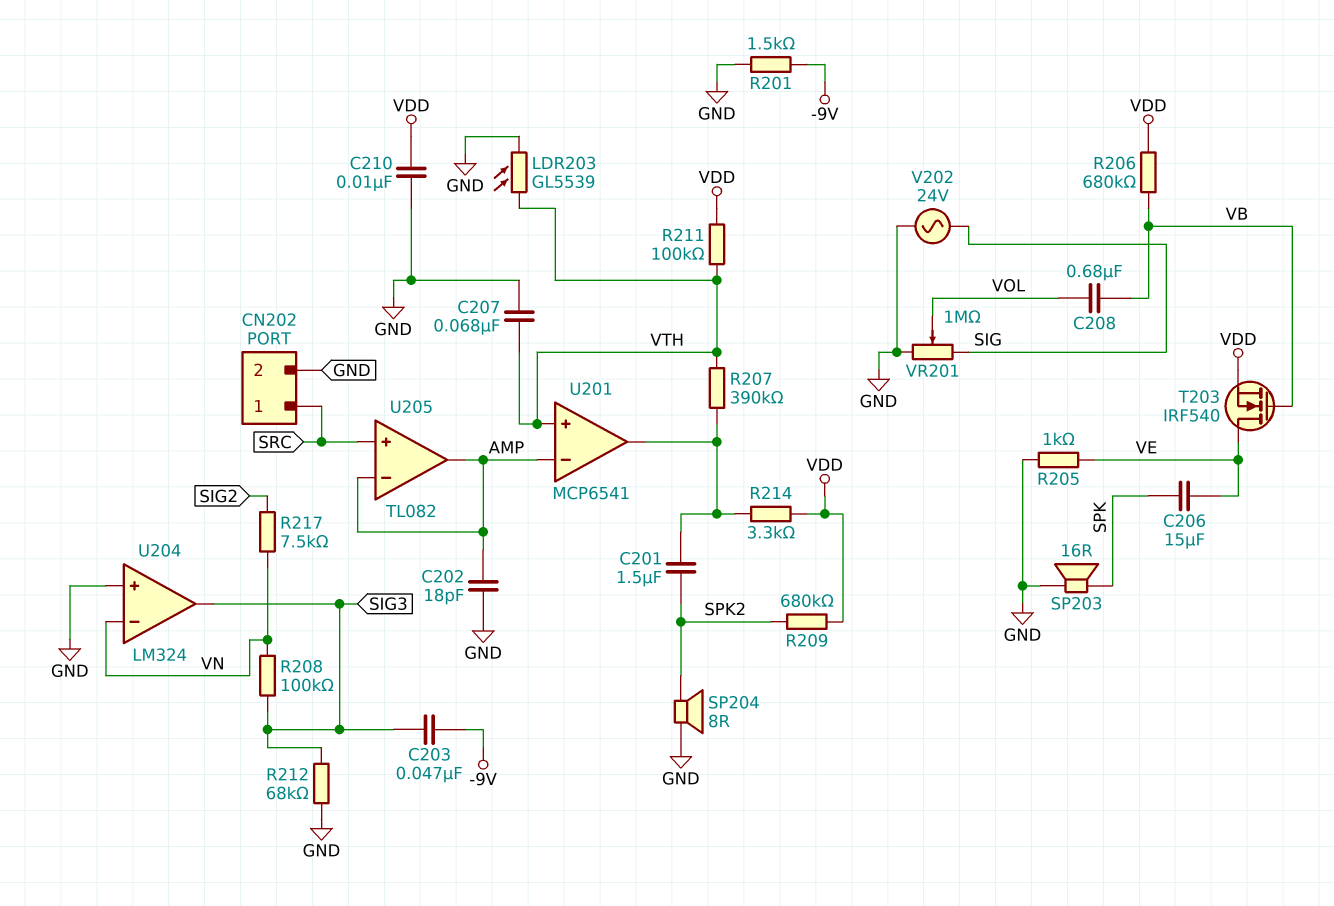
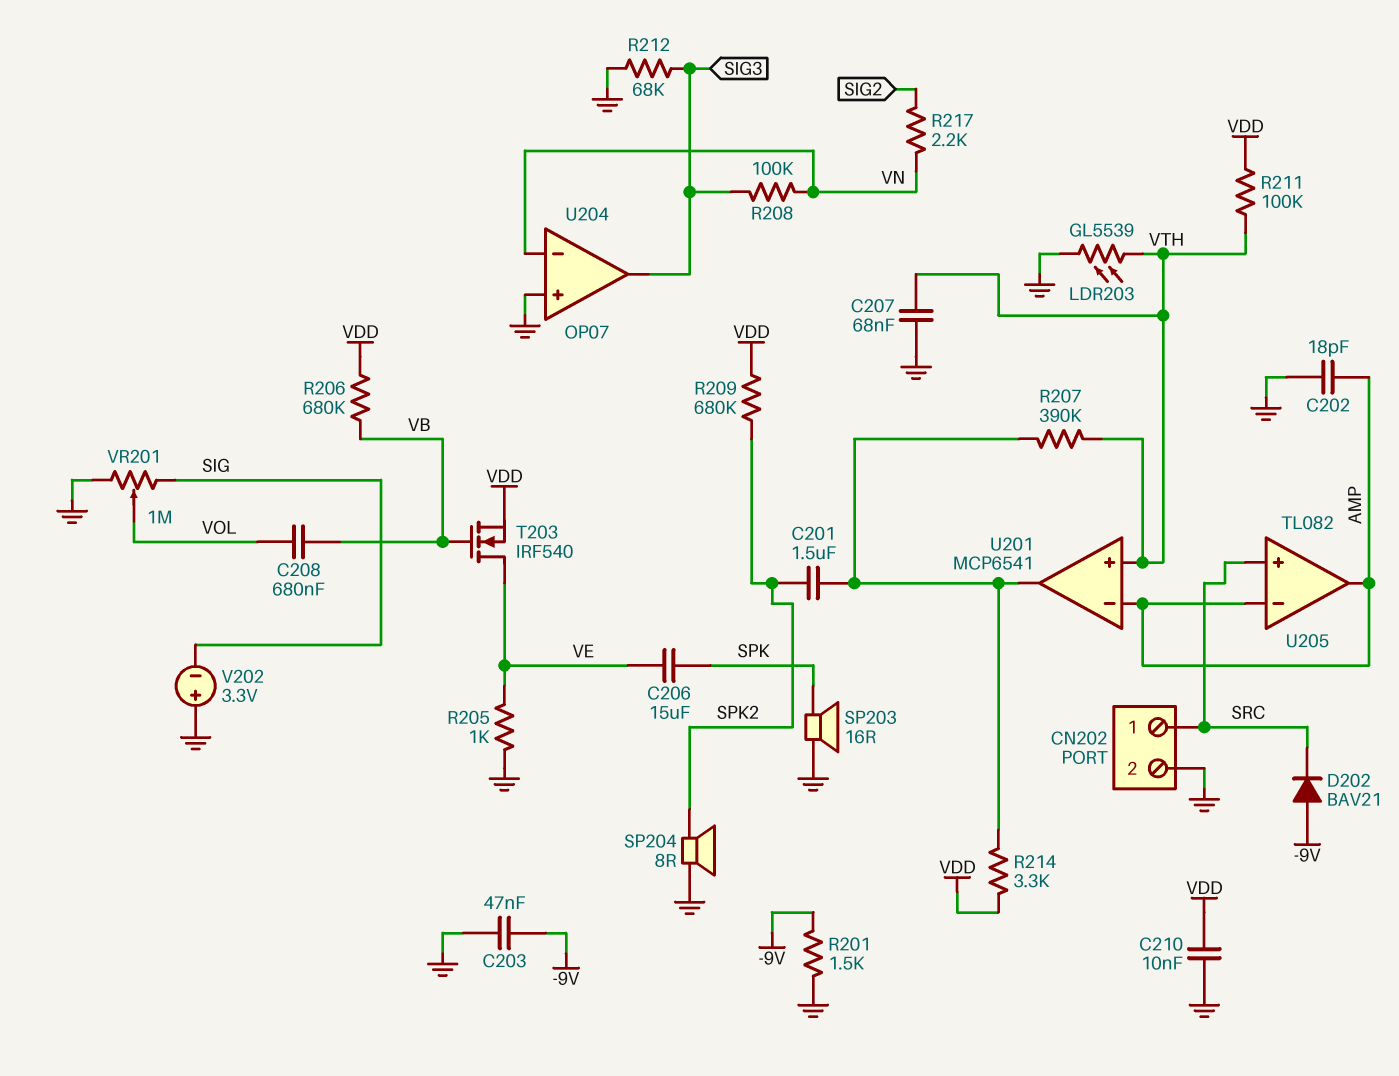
C203: 47nF (-9V, SIG3) -> 47nF (-9V, GND)
D202: none -> diode BAV21 (A -9V, K SRC)
R217: 7.5k (SIG2, VN) -> 2.2k (SIG2, VN)
U204: LM324 -> OP07
V202: AC 24V (GND, SIG) -> 3.3V (plus GND, minus SIG)

